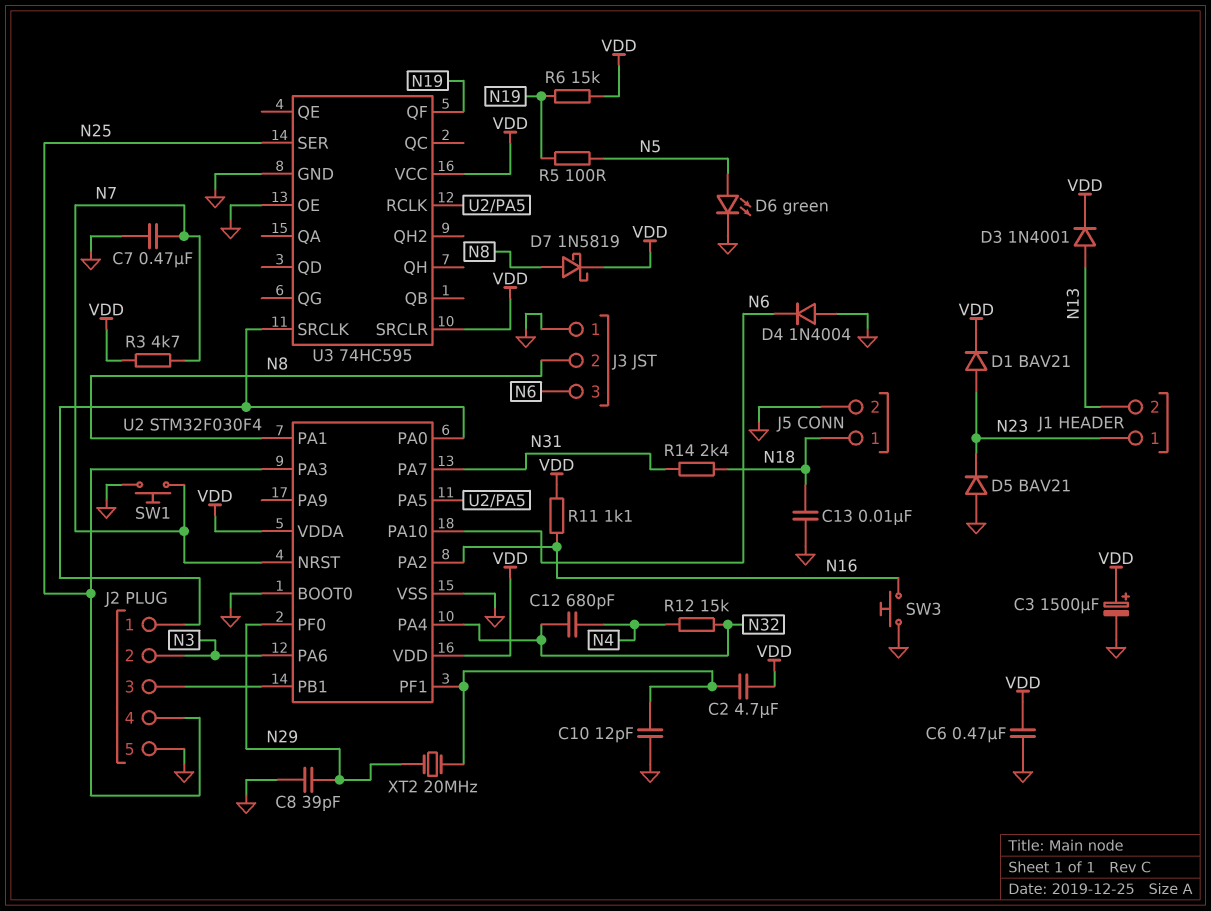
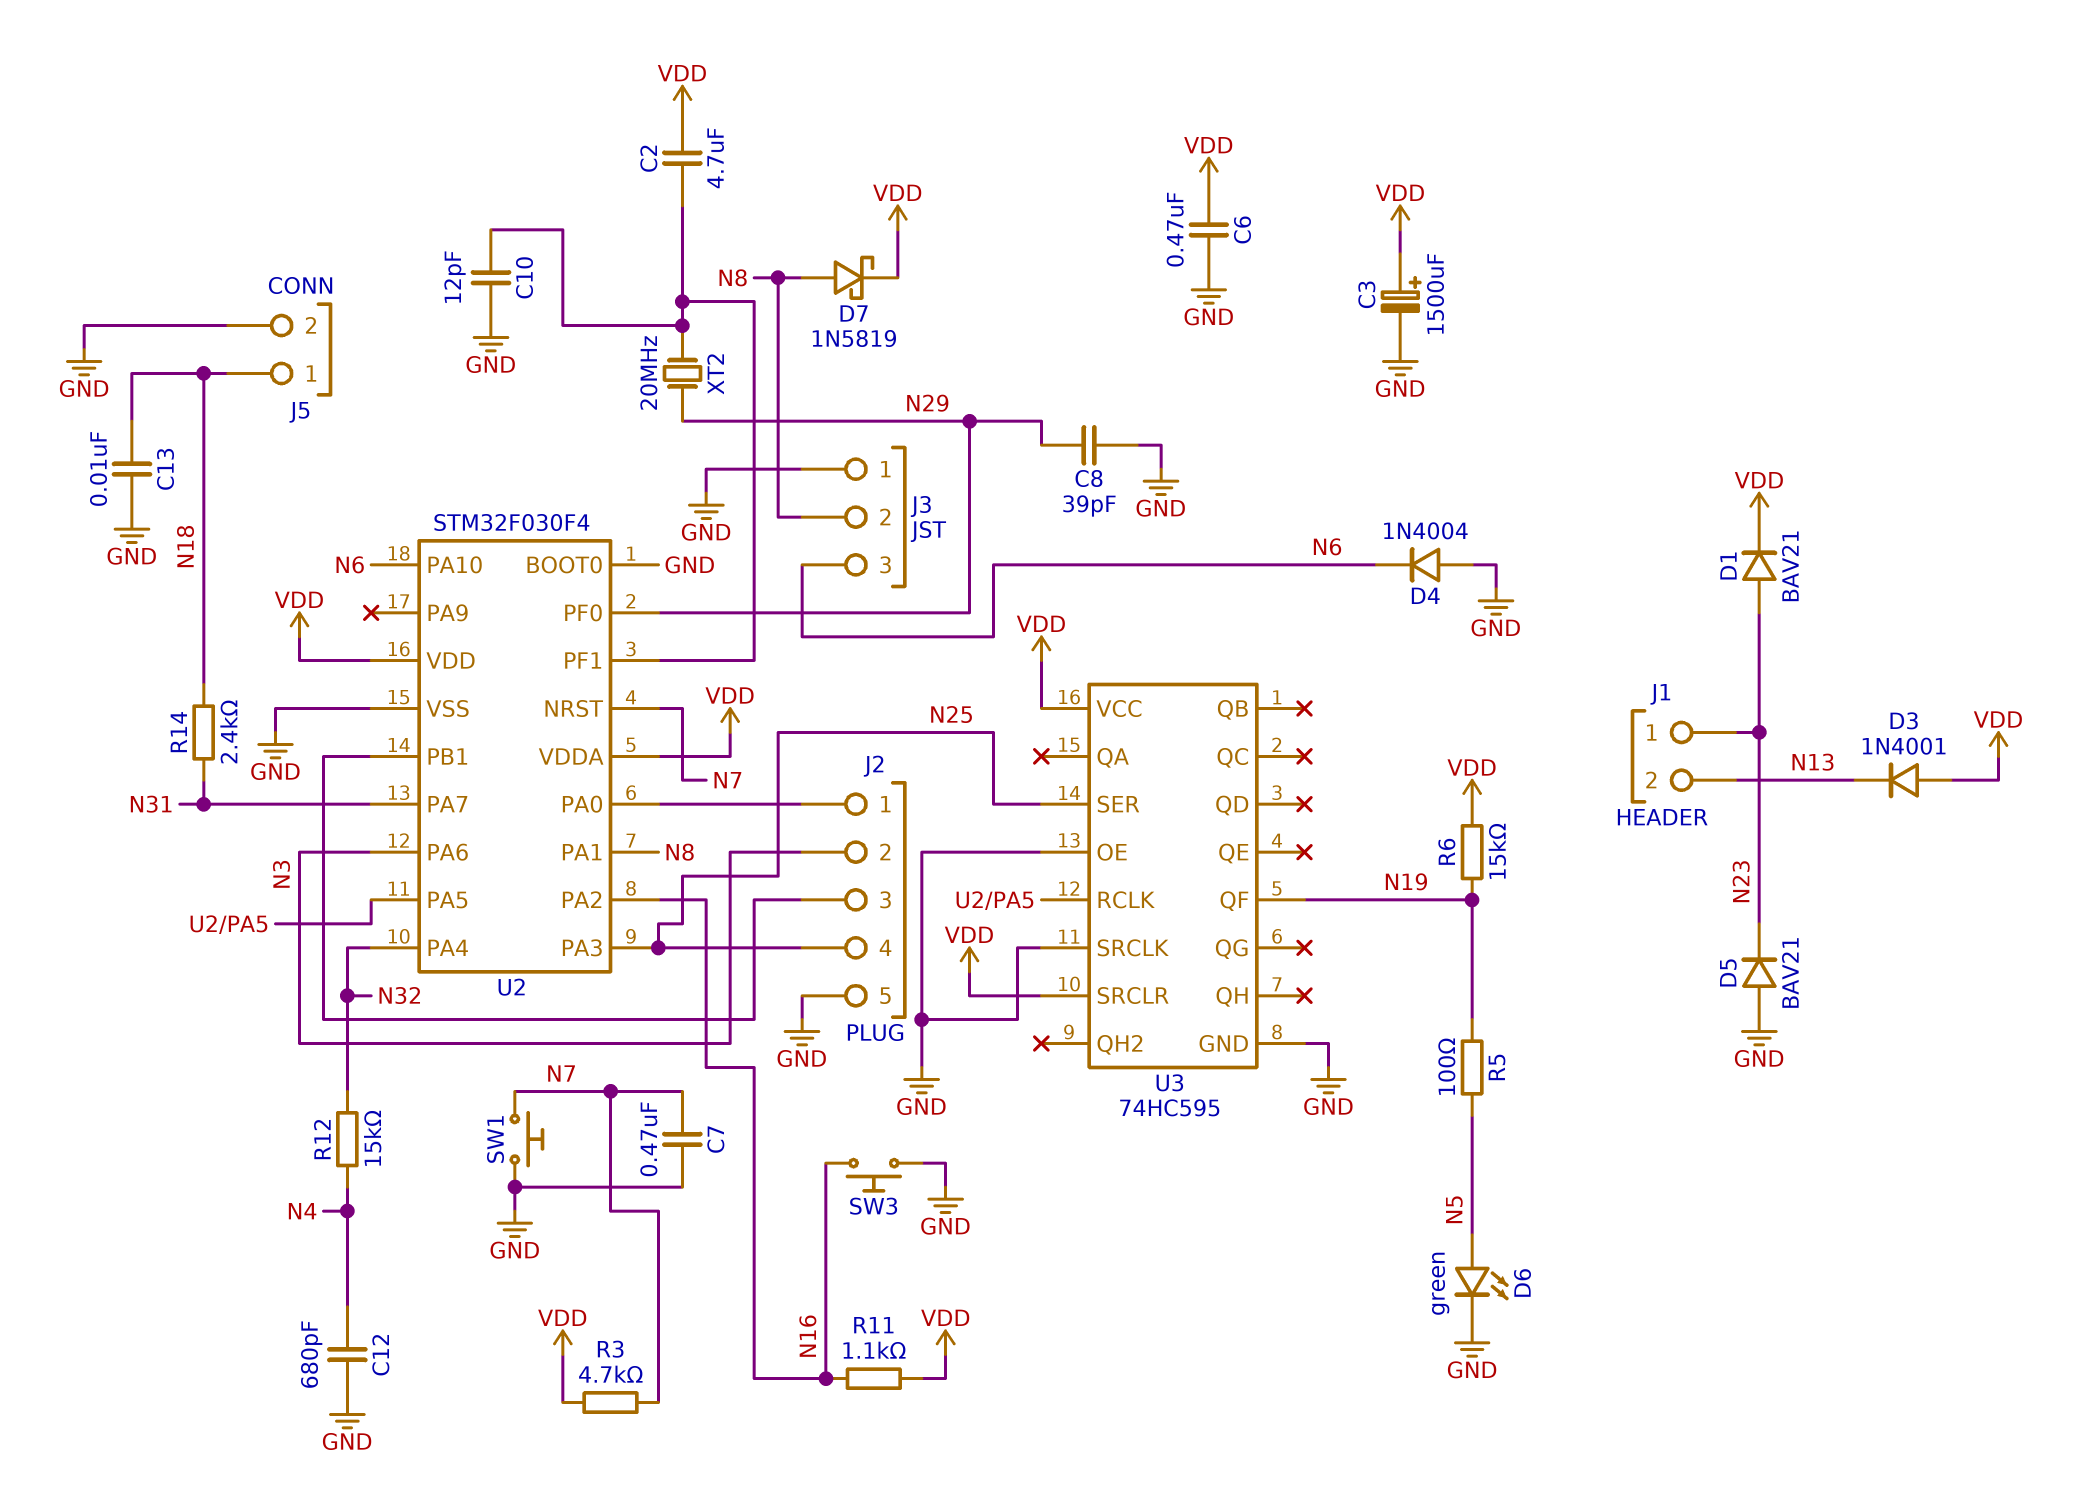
C12: 680pF (N4, N32) -> 680pF (GND, N4)
D3: diode 1N4001 (A N13, K VDD) -> diode 1N4001 (A VDD, K N13)
U3 pin SRCLK: J2/1 -> GND

